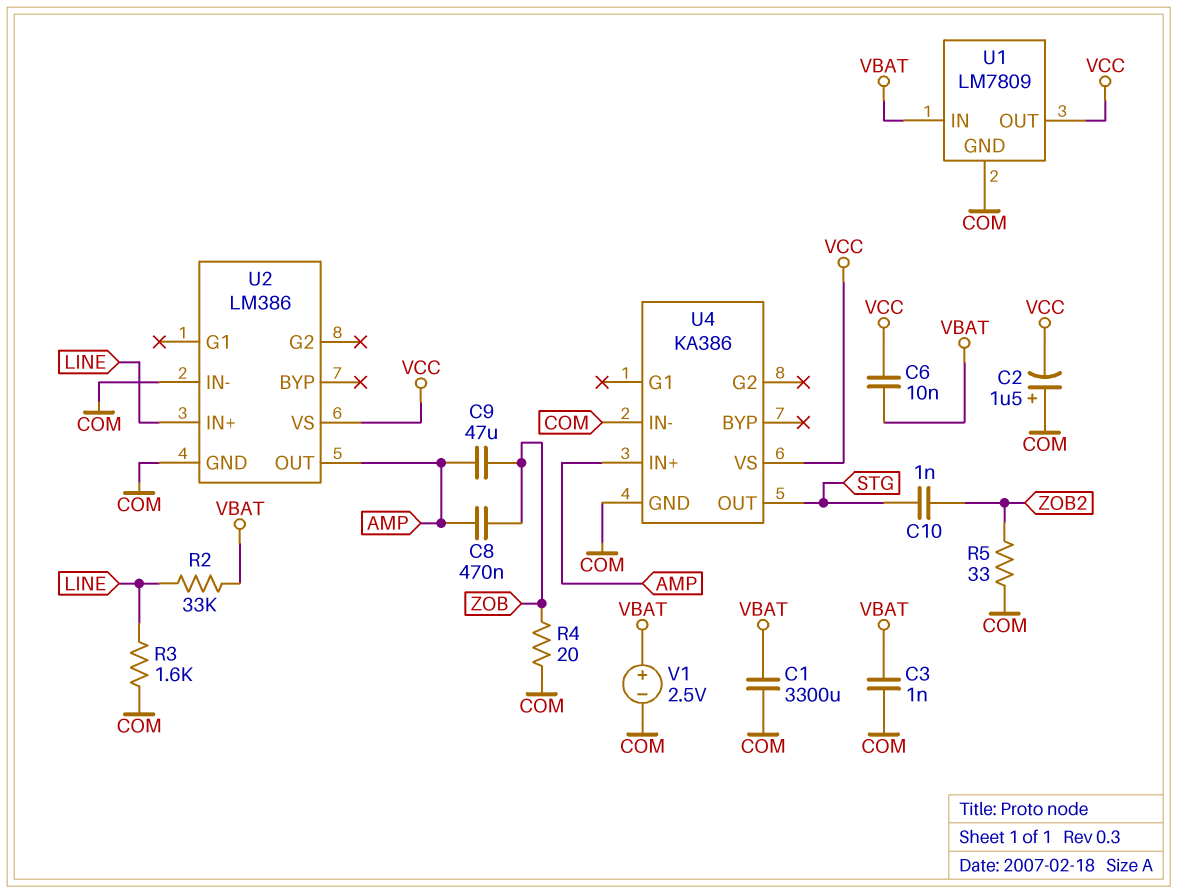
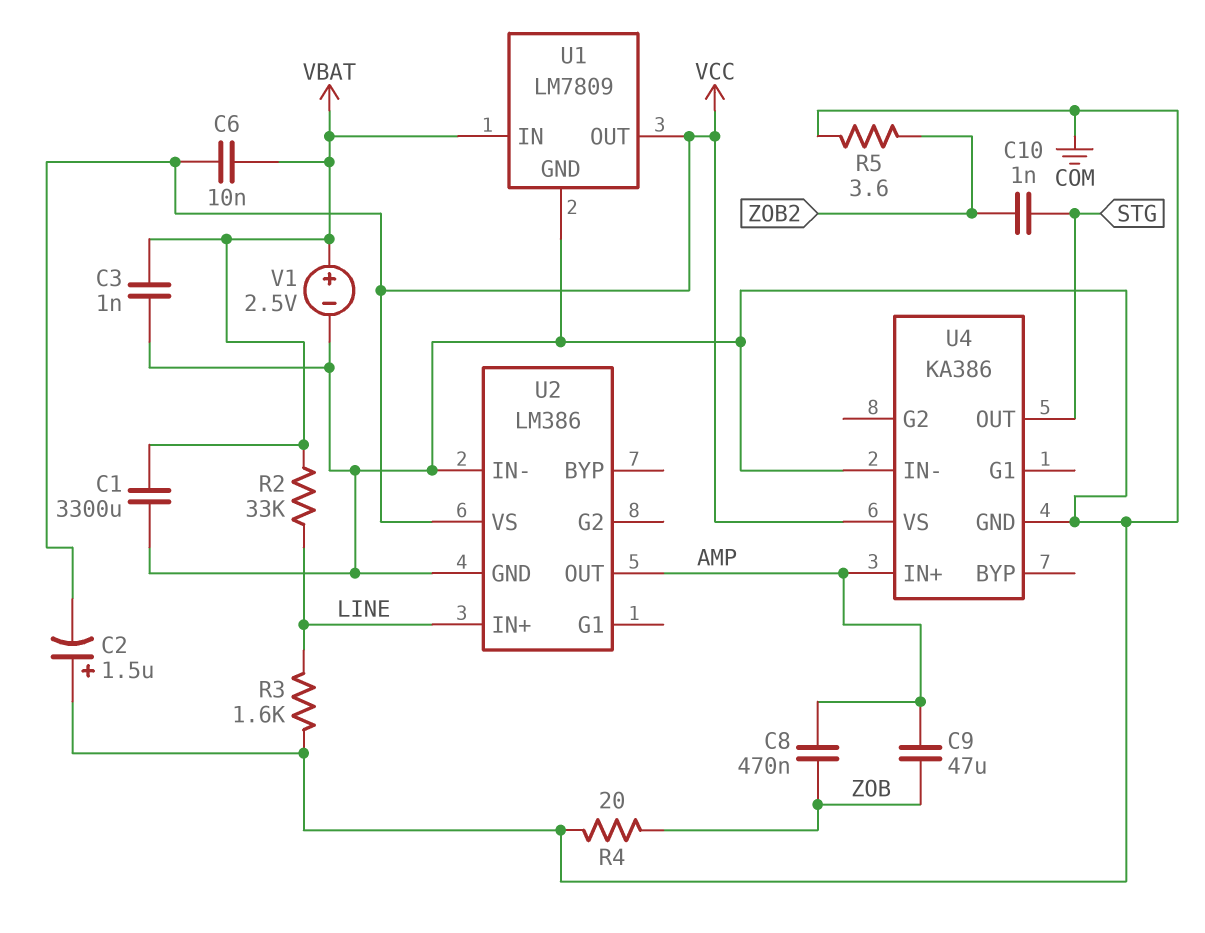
R5: 33 (COM, ZOB2) -> 3.6 (COM, ZOB2)

